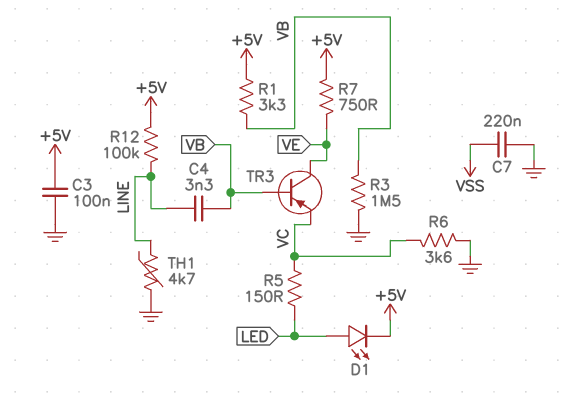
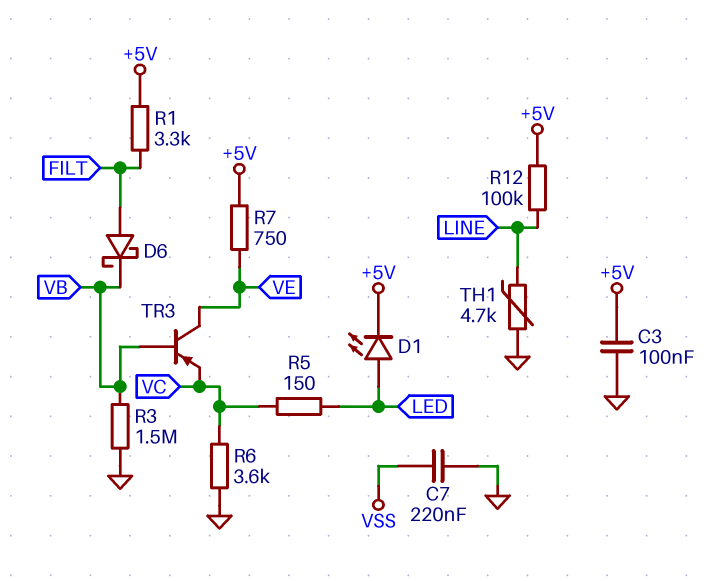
C4: 3.3nF (LINE, VB) -> none
D6: none -> schottky (A FILT, K VB)
R1: 3.3k (+5V, VB) -> 3.3k (+5V, FILT)

